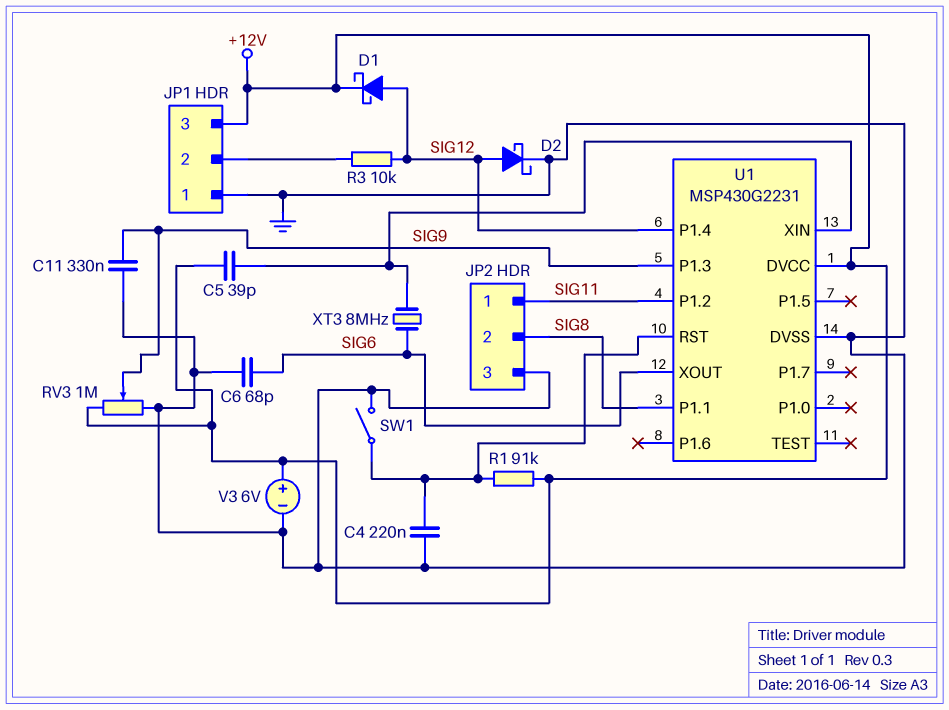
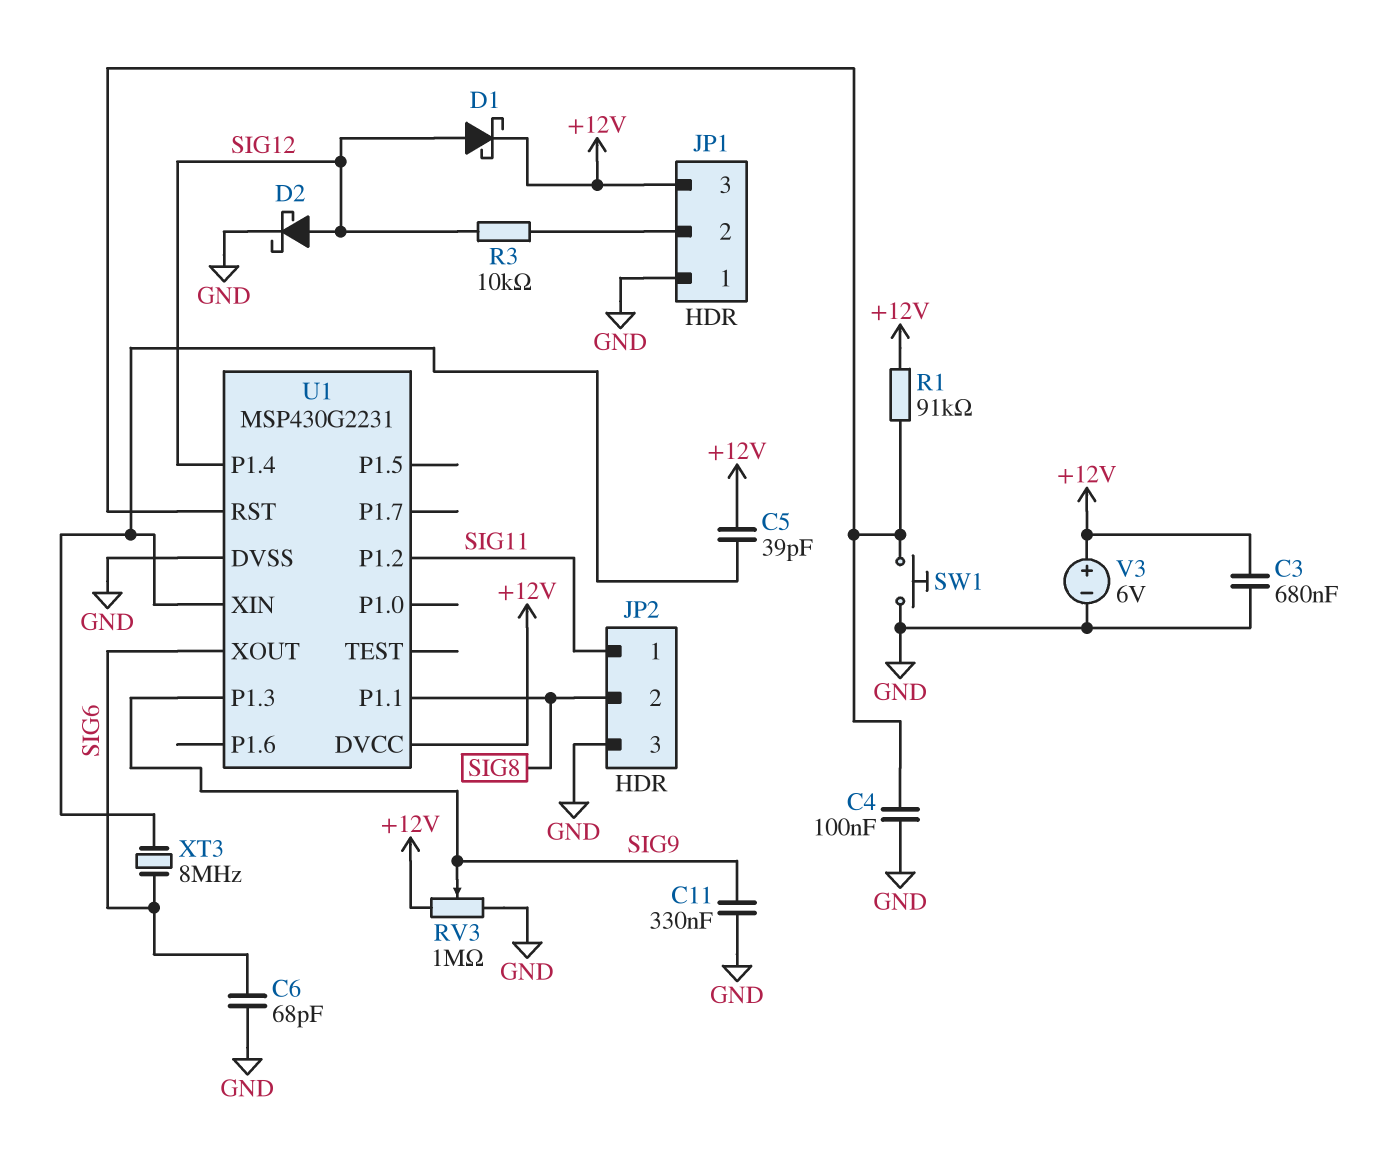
C3: none -> 680nF (+12V, GND)
C4: 220nF (GND, U1/RST) -> 100nF (GND, U1/RST)
SW1: switch (GND, U1/RST) -> button (GND, U1/RST)

